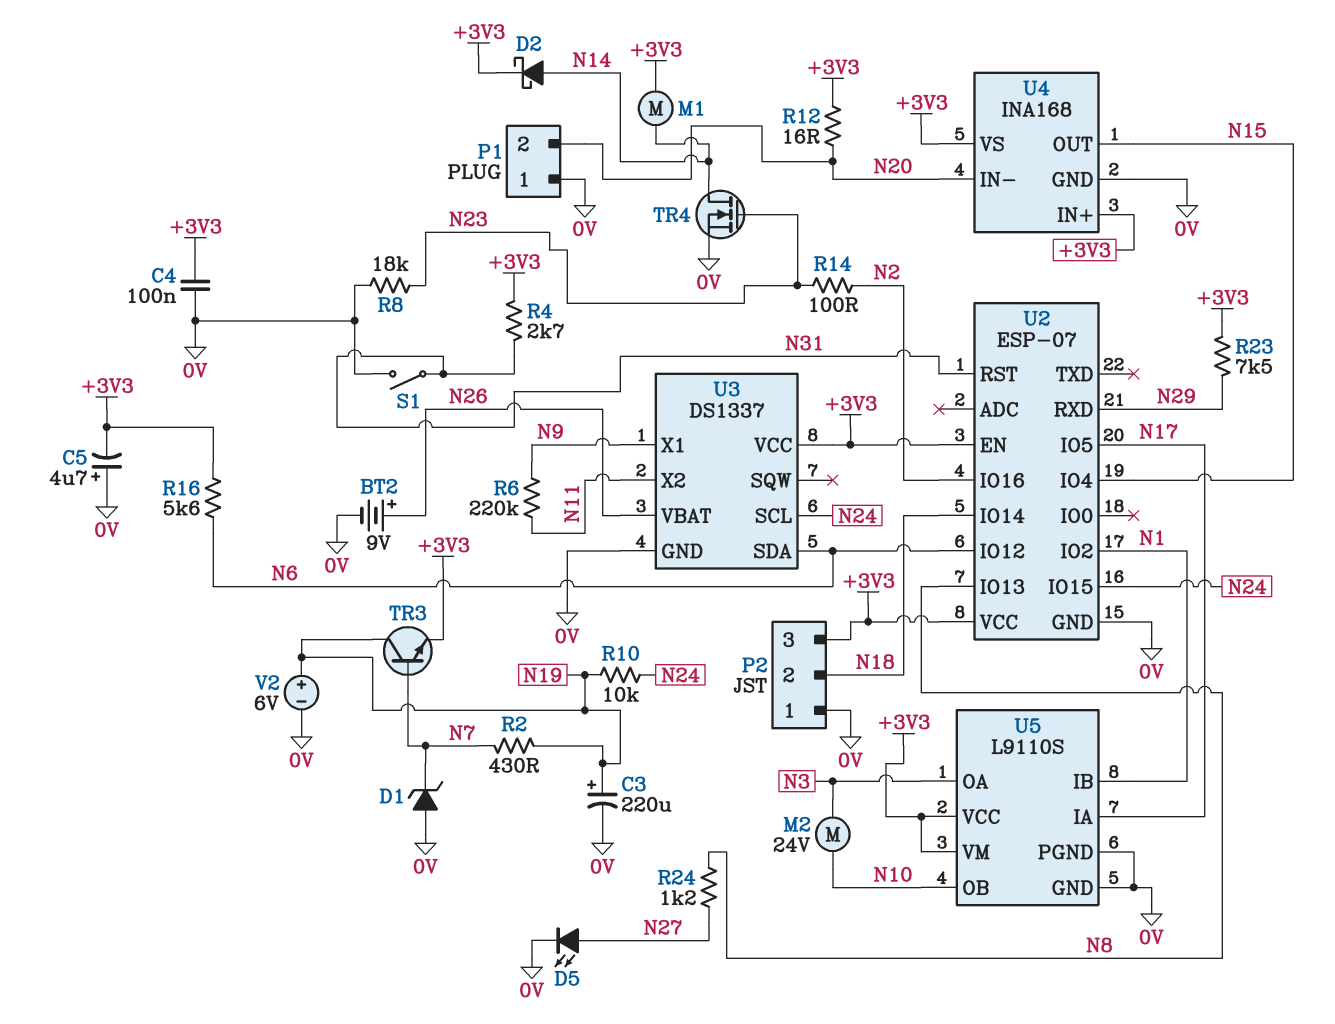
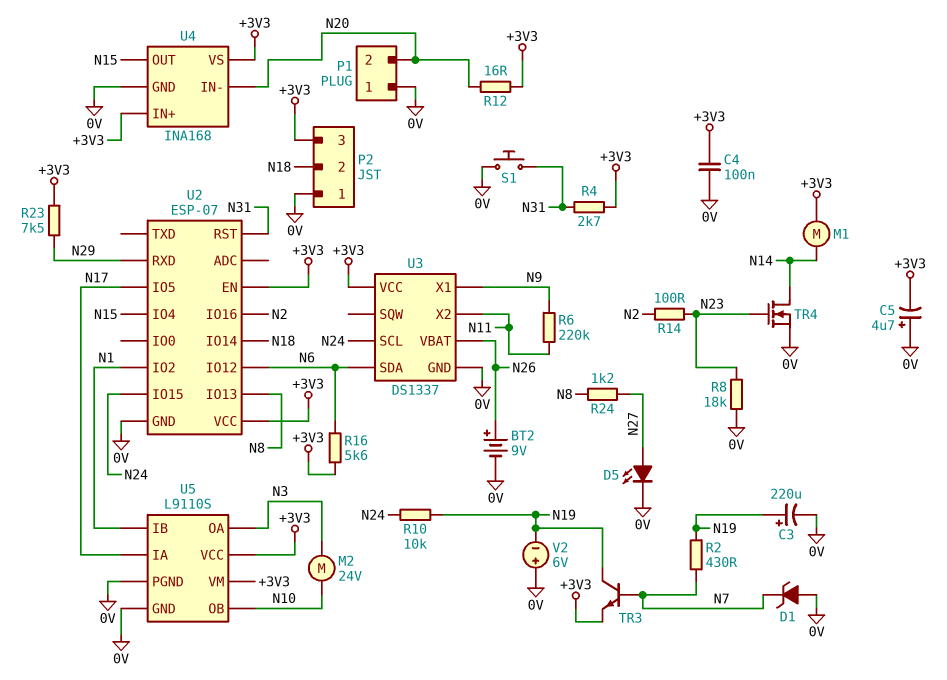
D2: schottky (A N14, K +3V3) -> none
S1: switch (0V, N31) -> button (0V, N31)
V2: 6V (plus N19, minus 0V) -> 6V (plus 0V, minus N19)

